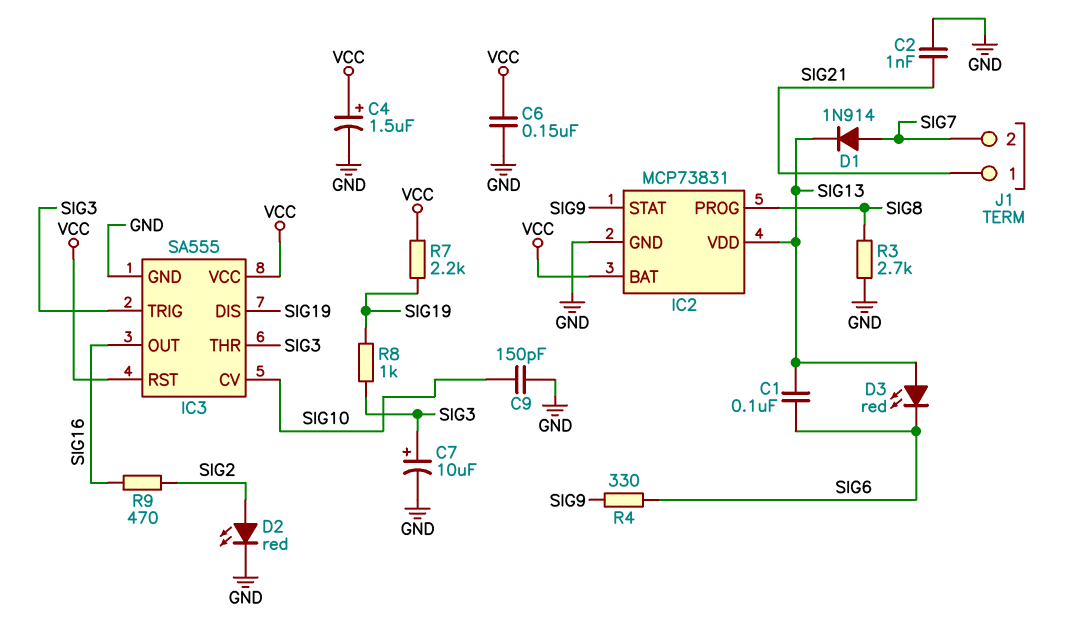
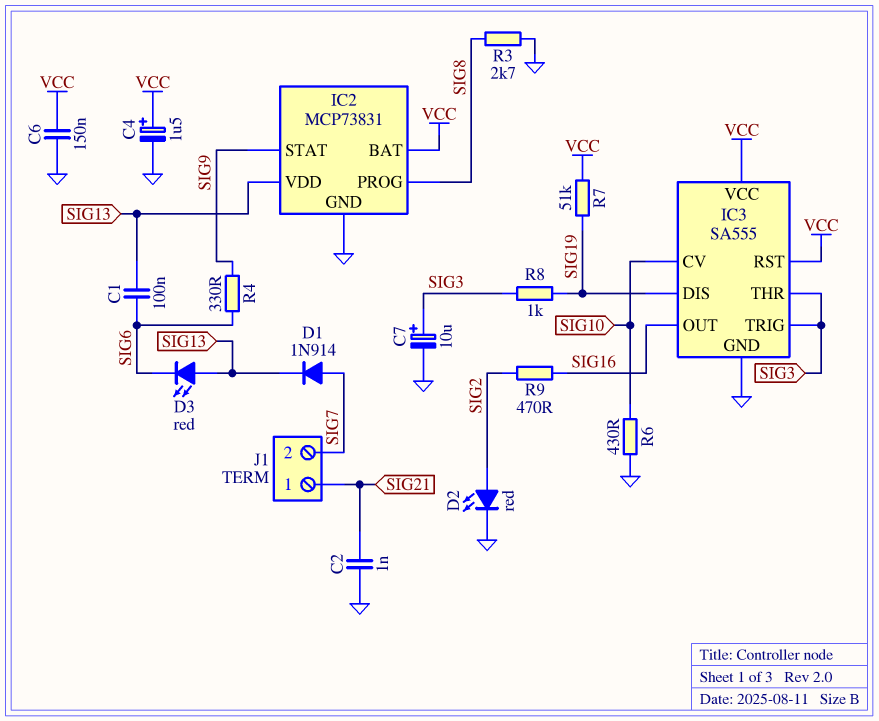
C9: 150pF (GND, SIG10) -> none
R6: none -> 430 (GND, SIG10)
R7: 2.2k (SIG19, VCC) -> 51k (SIG19, VCC)

